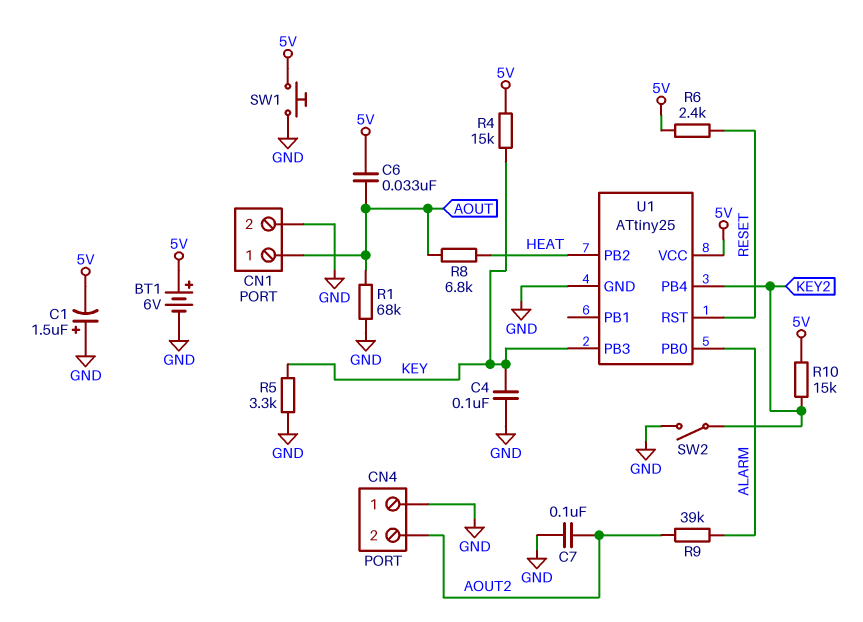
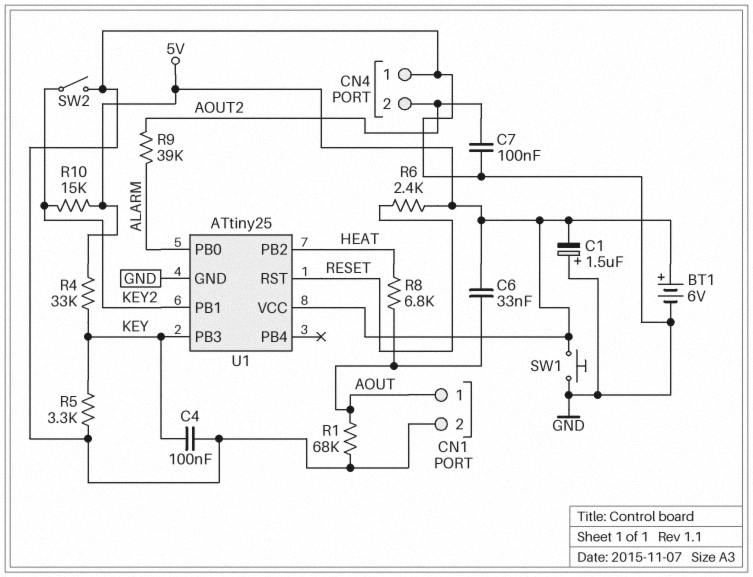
R4: 15k (5V, KEY) -> 33k (5V, KEY)
U1 pin PB1: none -> KEY2
U1 pin PB4: KEY2 -> none

